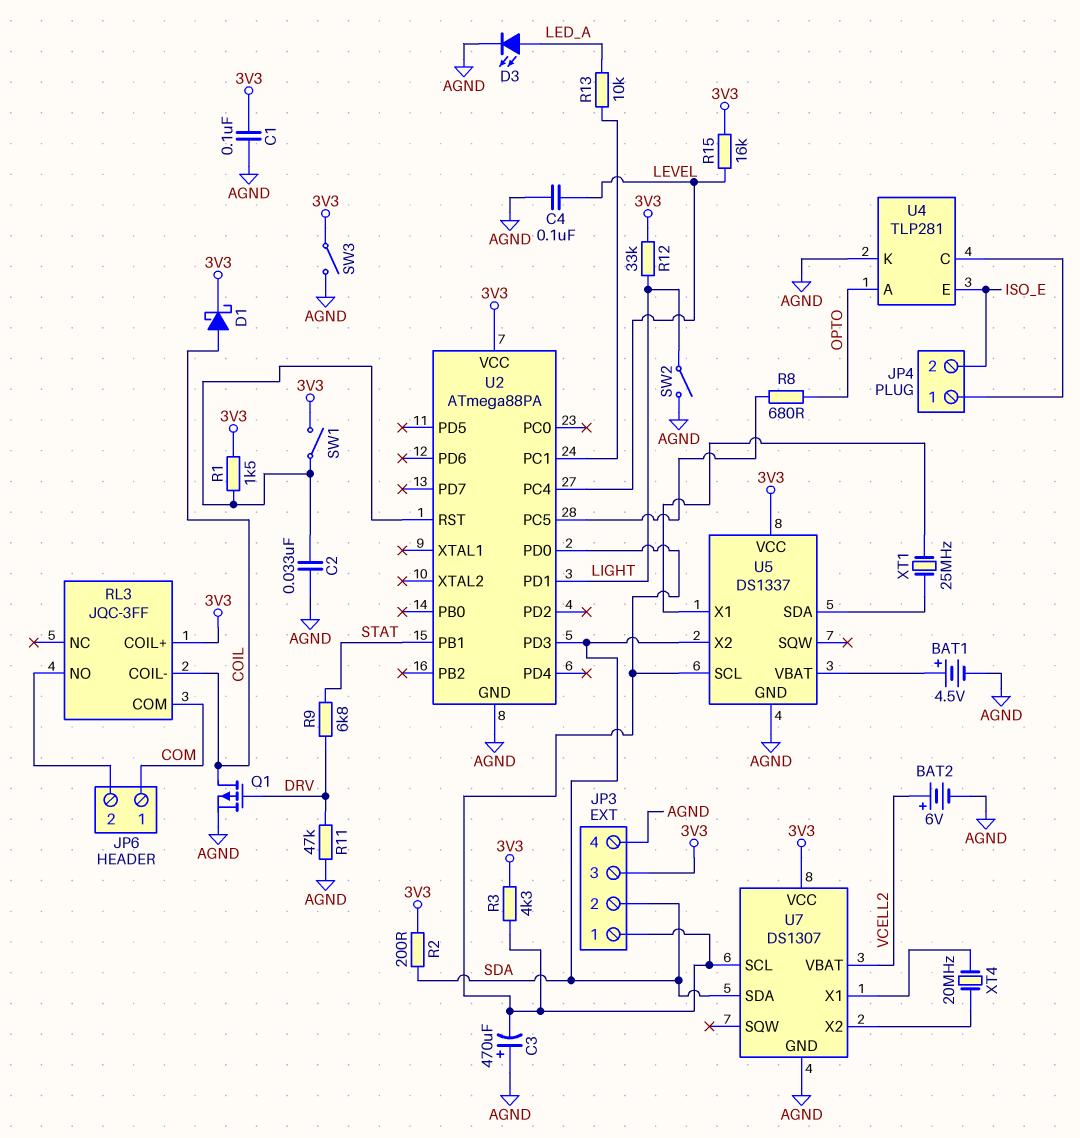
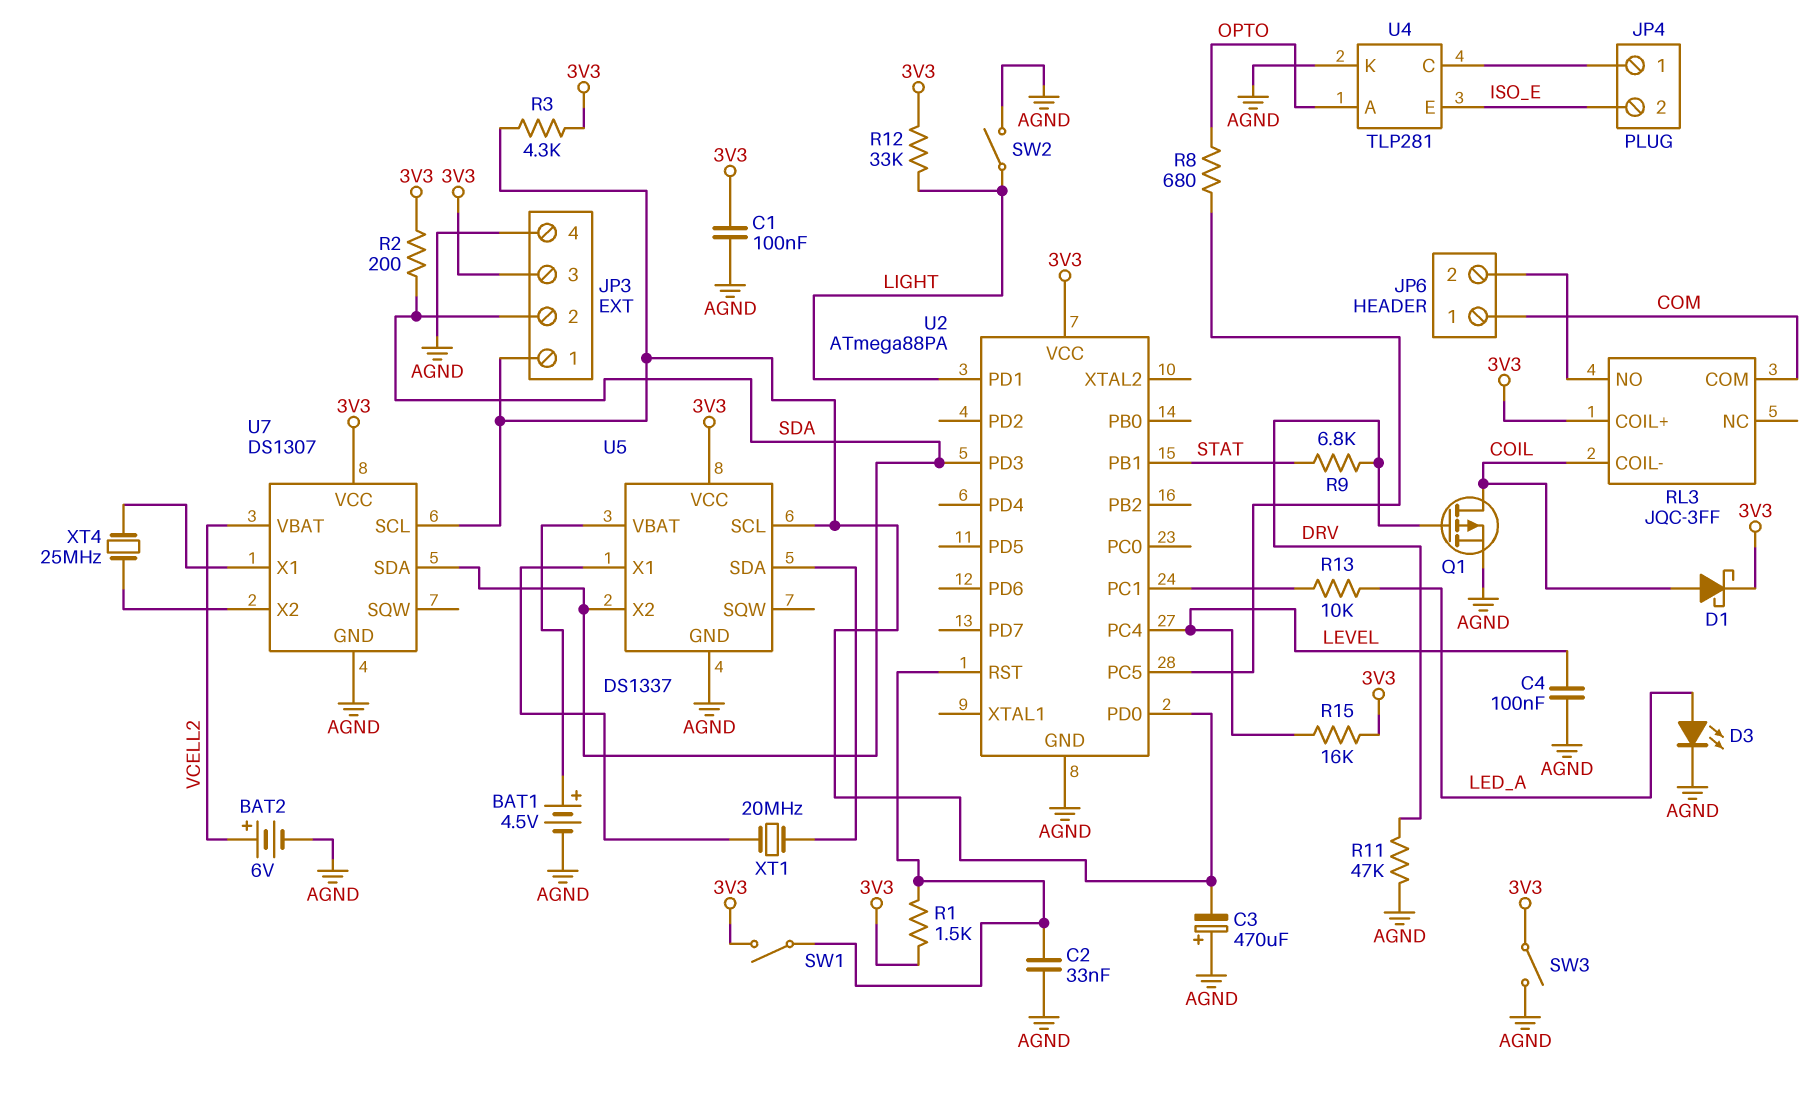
XT1: 25MHz (U5/SDA, U5/X1) -> 20MHz (U5/SDA, U5/X1)
XT4: 20MHz (U7/X1, U7/X2) -> 25MHz (U7/X1, U7/X2)

